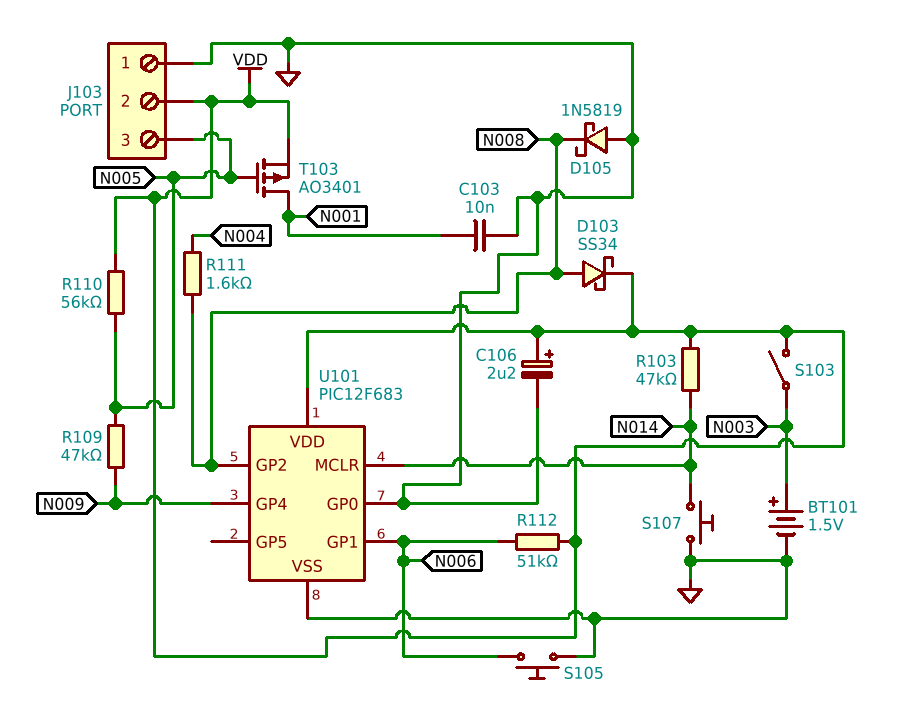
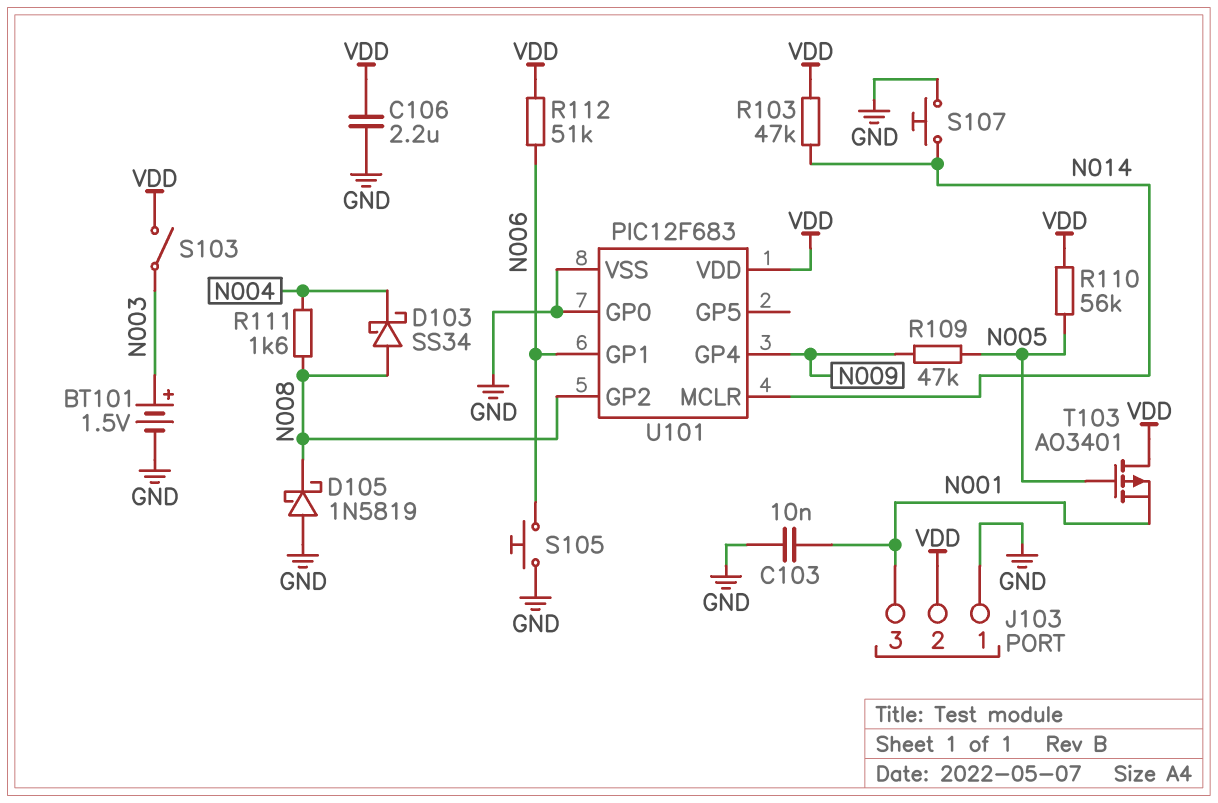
C106: 2.2uF (plus VDD, minus GND) -> 2.2uF (GND, VDD)
D103: schottky SS34 (A N008, K VDD) -> schottky SS34 (A N008, K N004)
J103 pin 3: N005 -> N001
T103: PMOS AO3401 (G N005, D N001, S VDD) -> PMOS AO3401 (G N005, D VDD, S N001)

